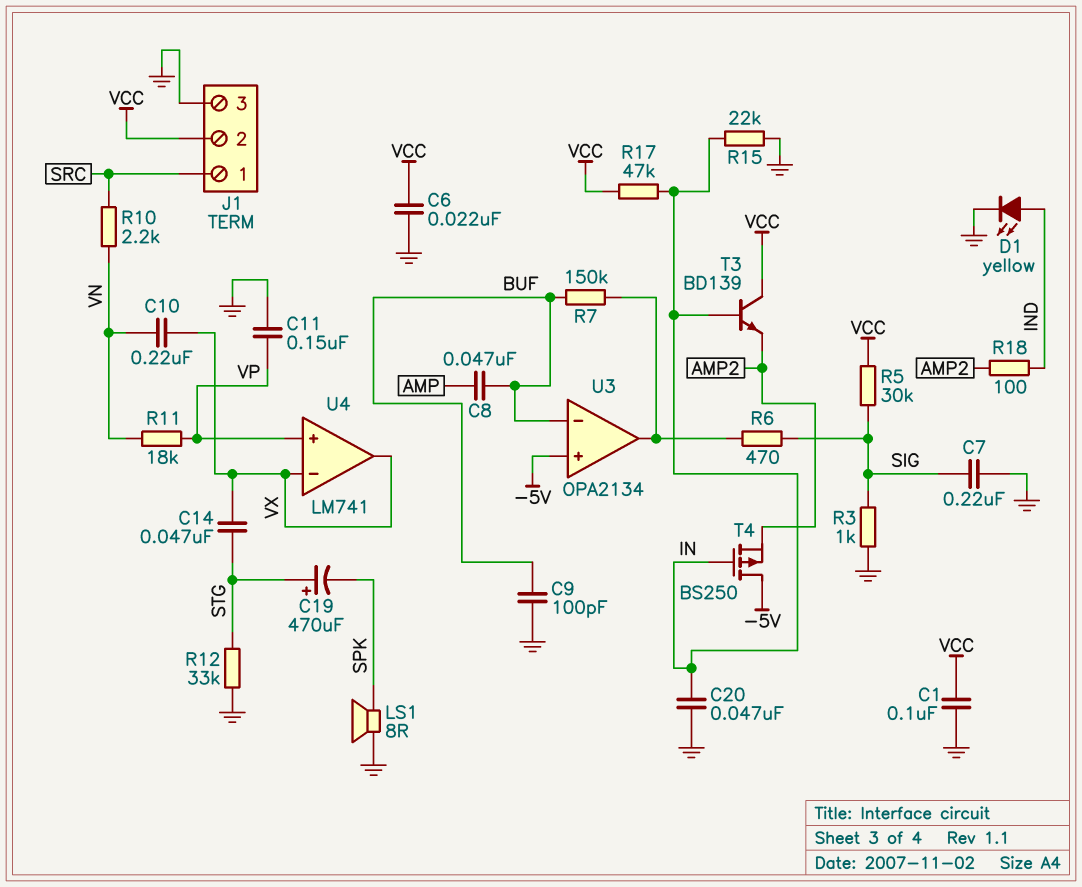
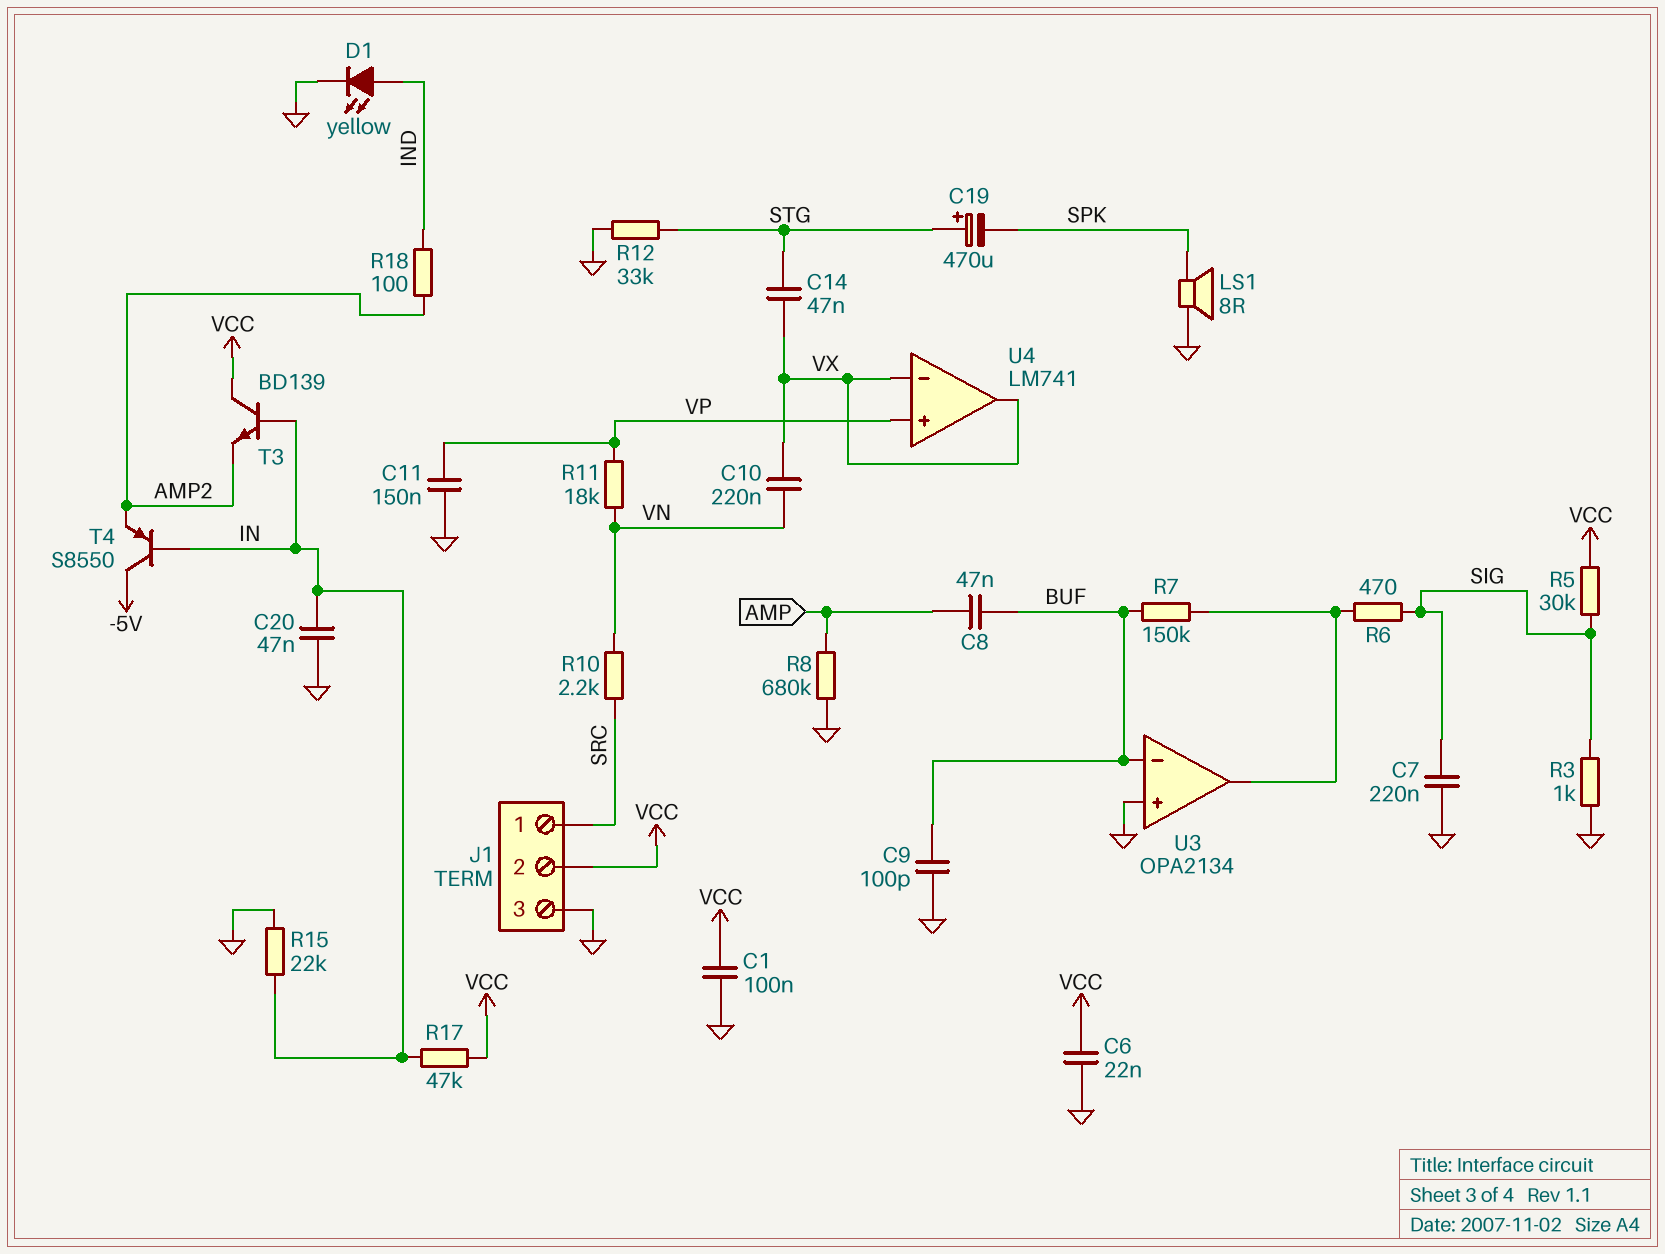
R8: none -> 680k (AMP, GND)
T4: PMOS BS250 (G IN, D -5V, S AMP2) -> PNP S8550 (B IN, C -5V, E AMP2)
U3 pin in+: -5V -> GND

